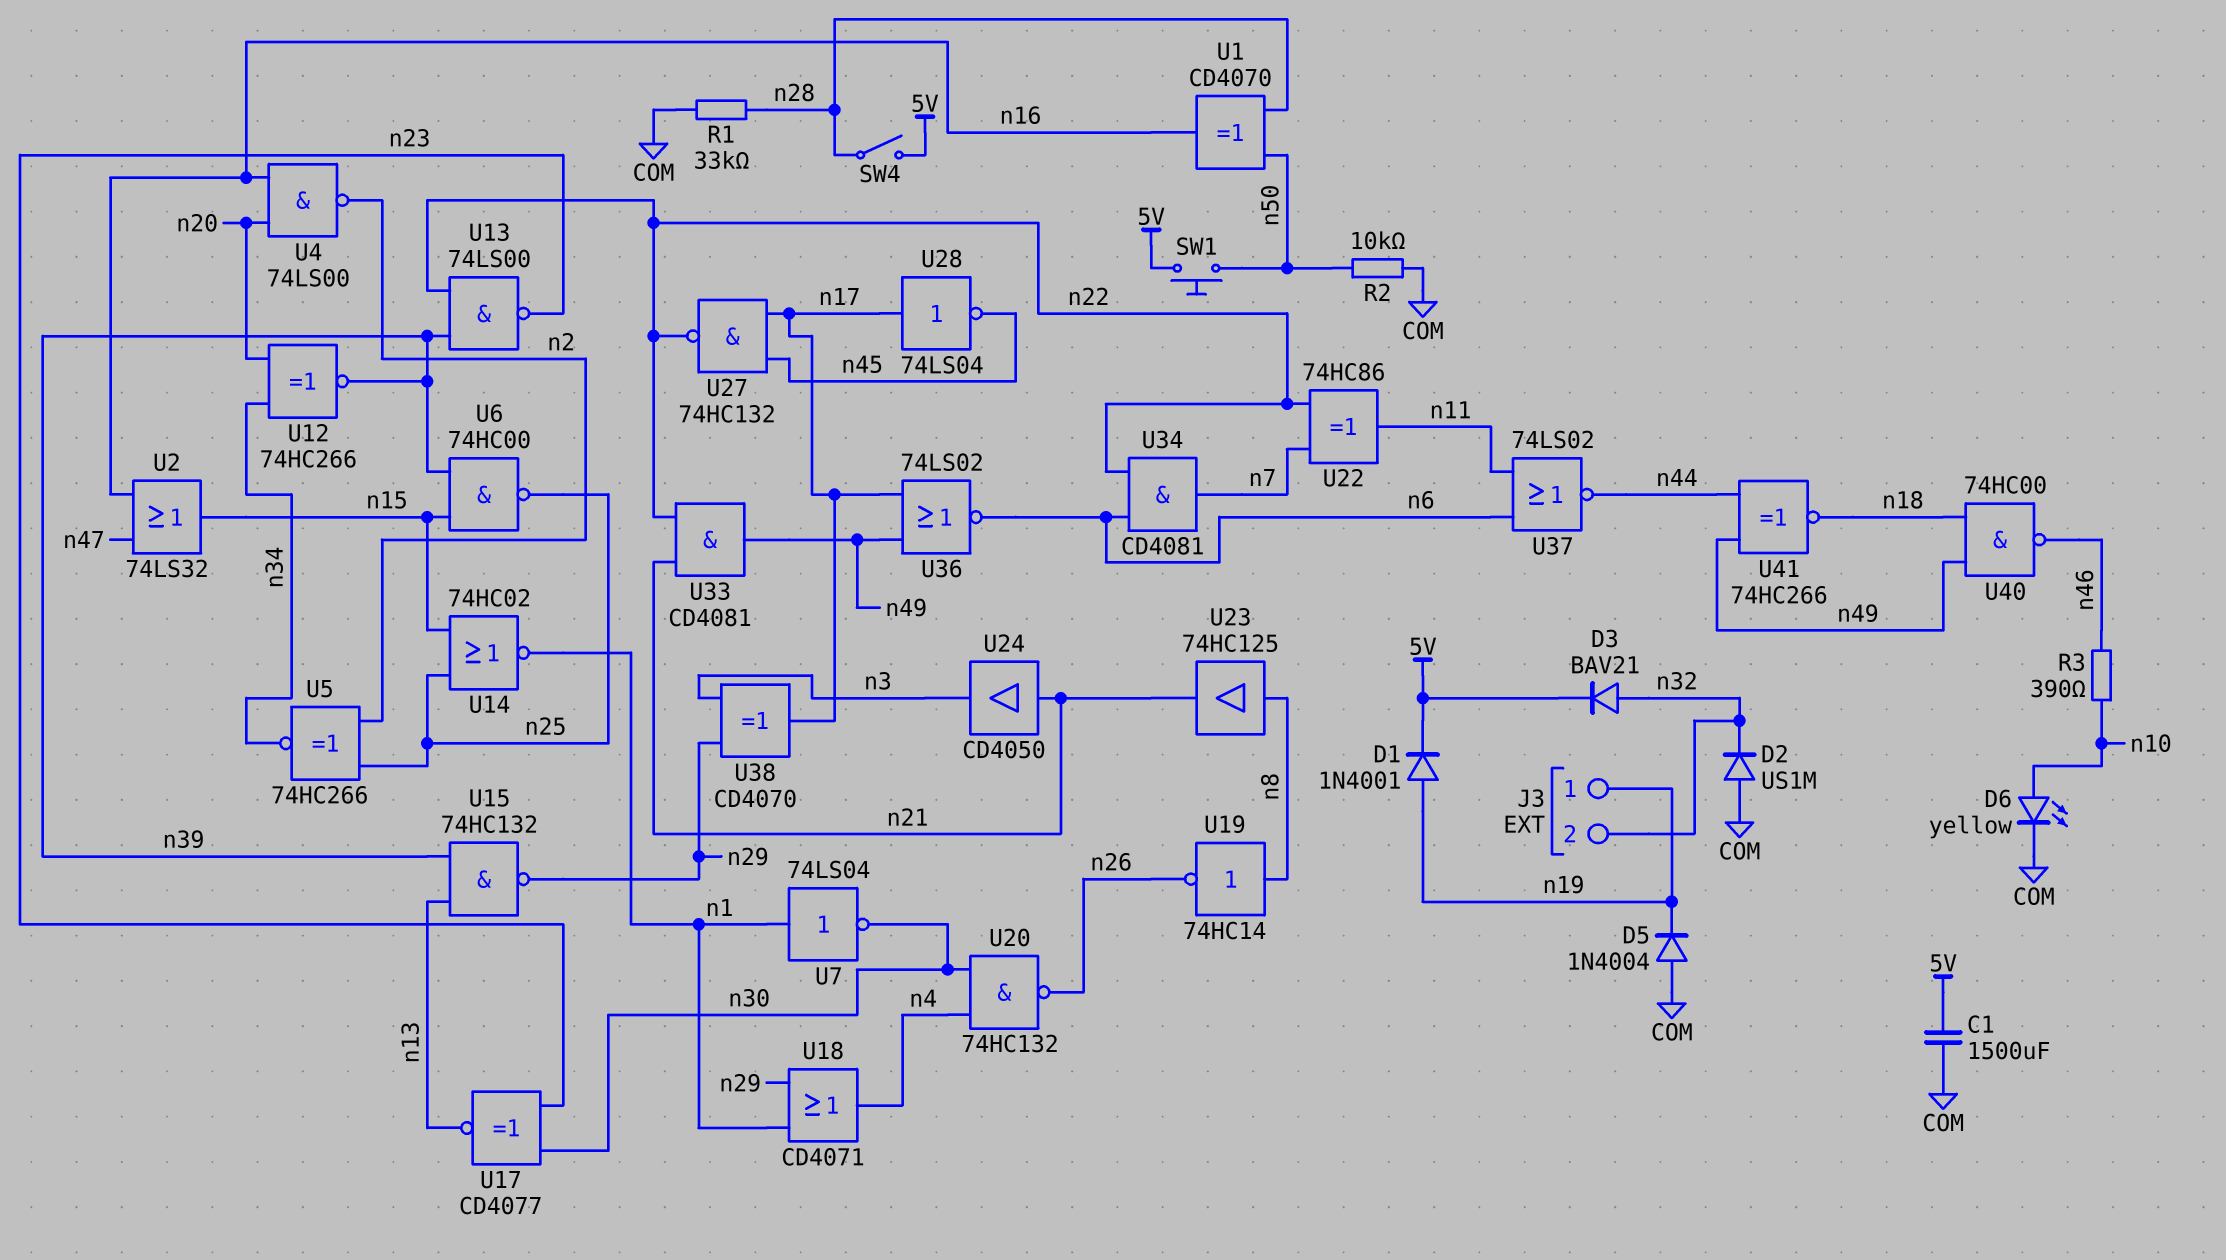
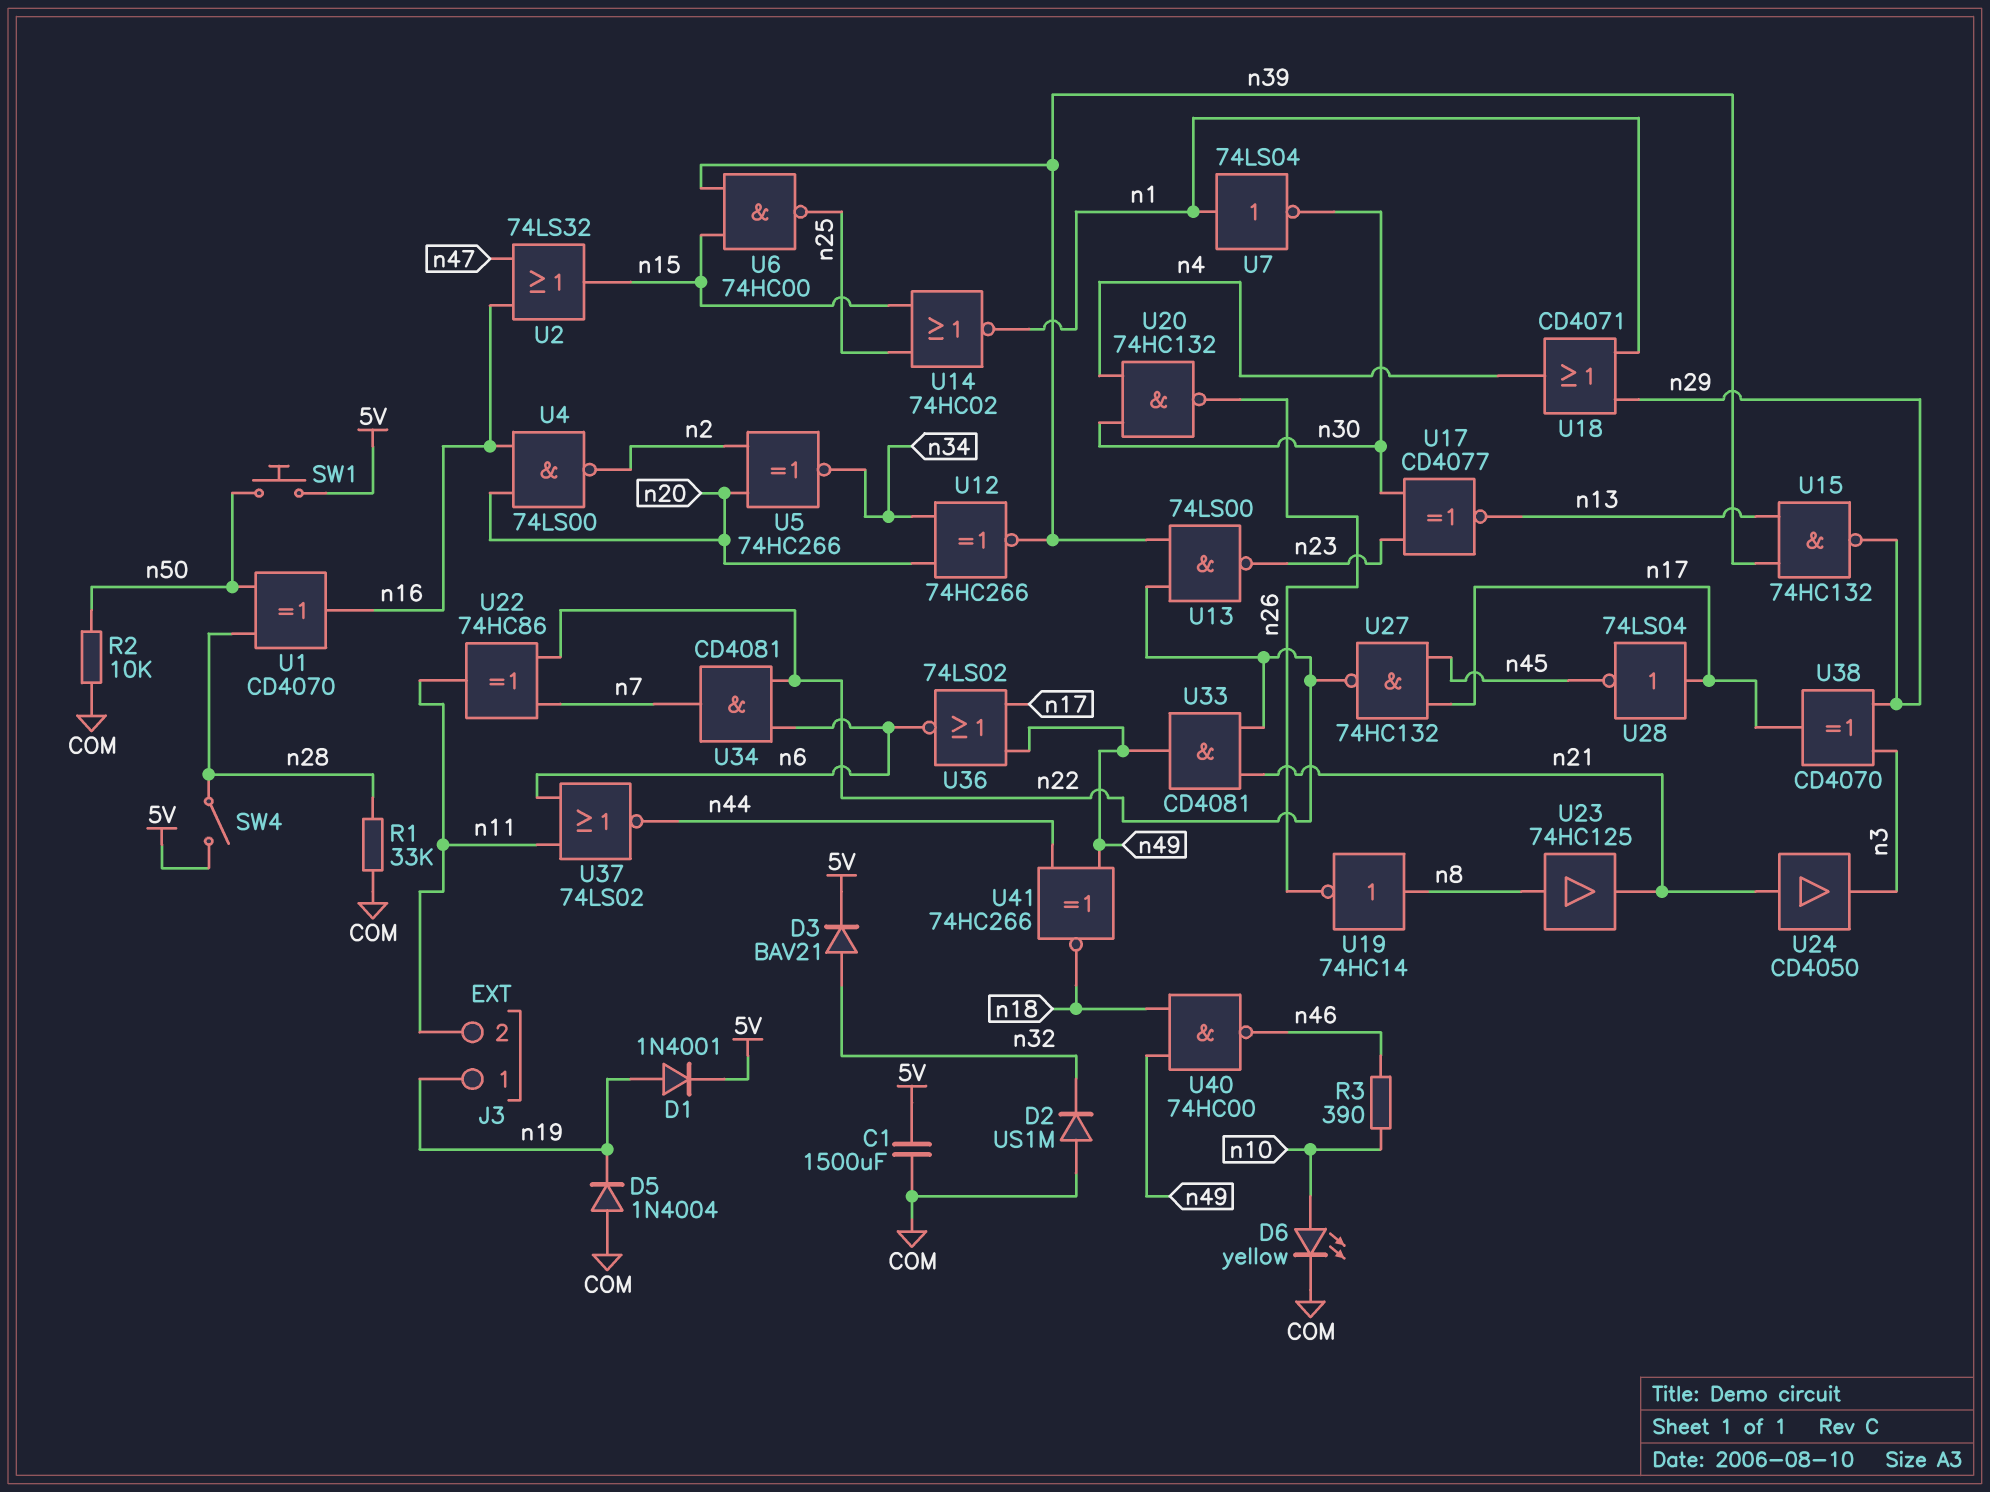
J3 pin 2: n32 -> n11
U5: XNOR 74HC266 (in n2, in n25, out n34) -> XNOR 74HC266 (in n2, in n20, out n34)

